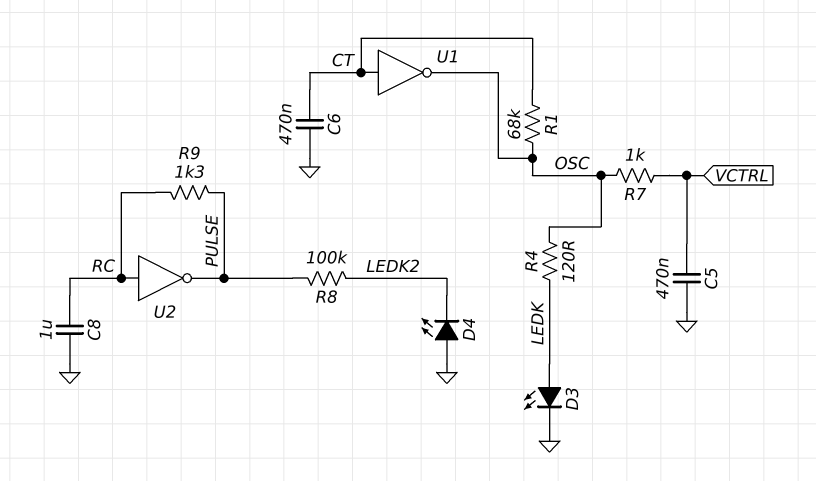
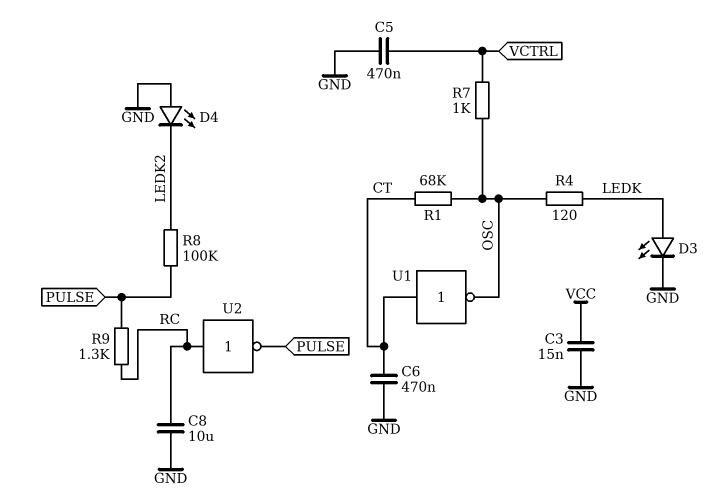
C3: none -> 15nF (GND, VCC)
C8: 1uF (GND, RC) -> 10uF (GND, RC)

